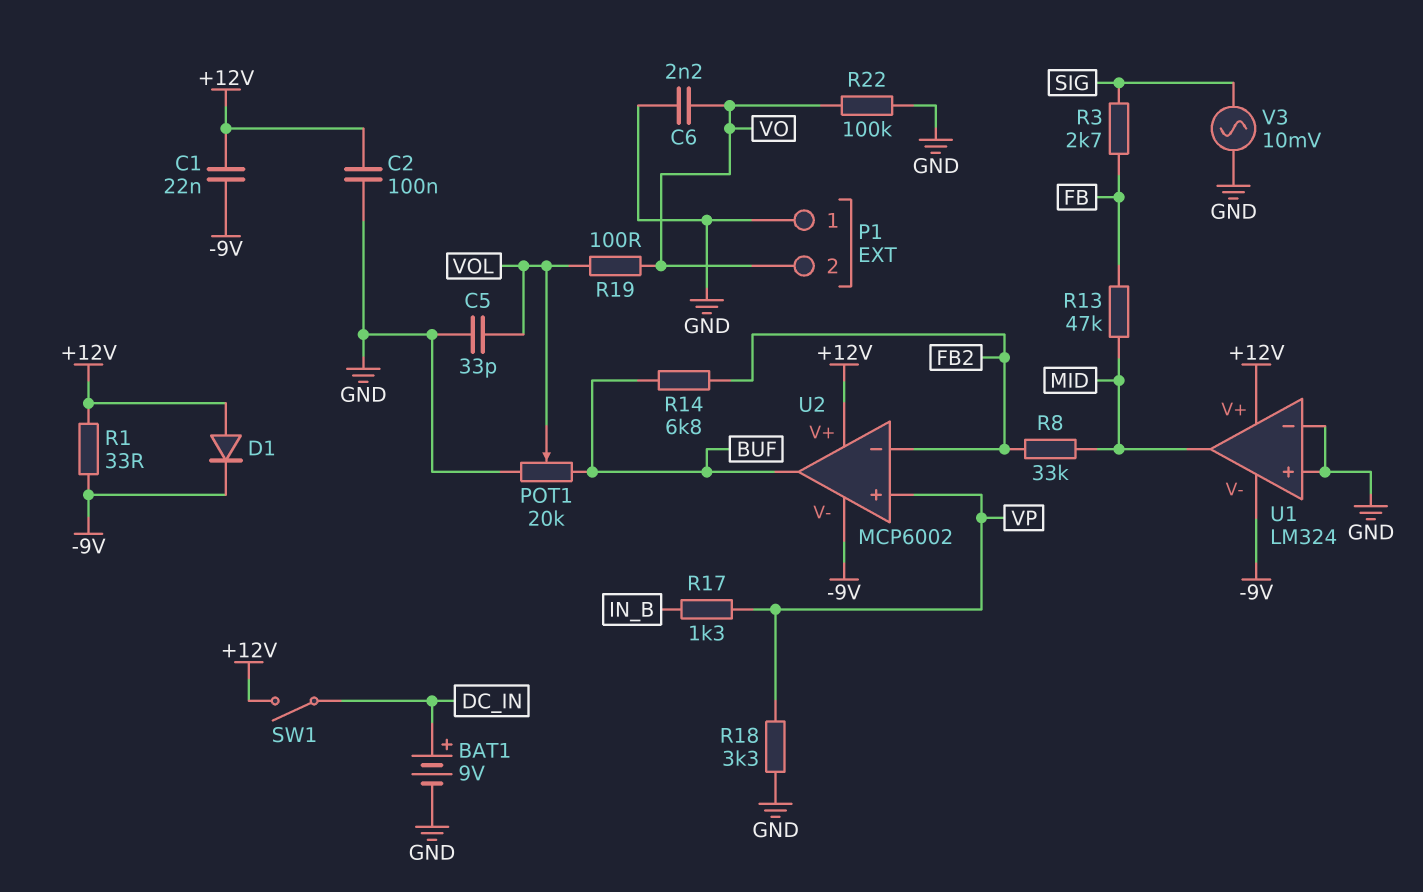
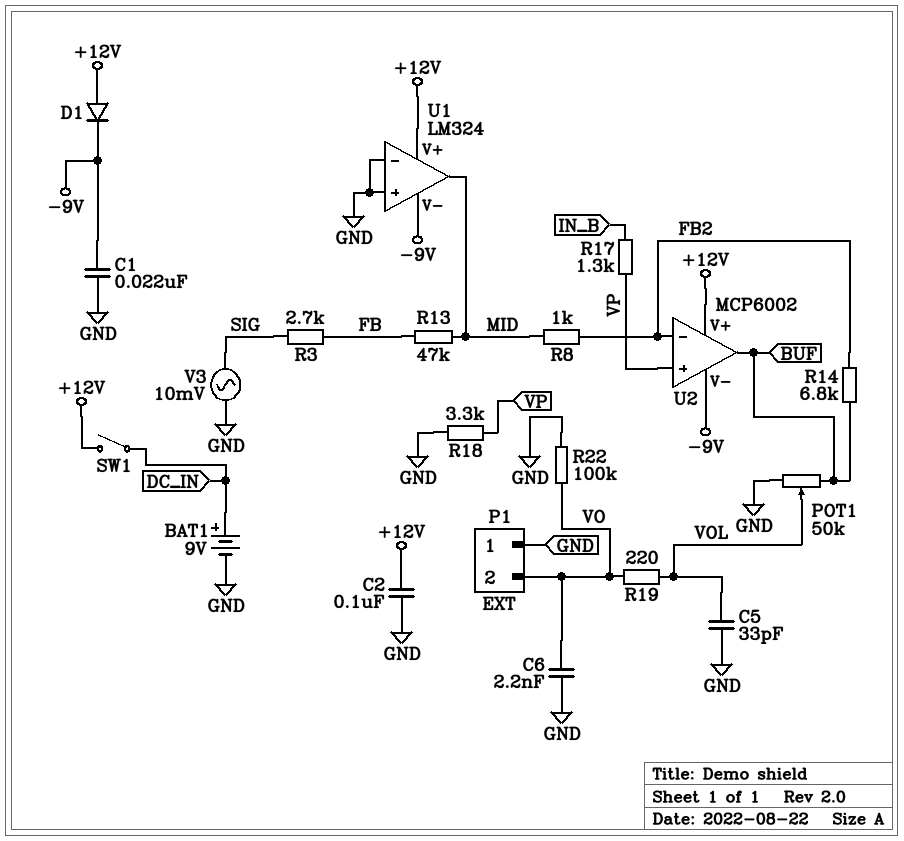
C1: 22nF (+12V, -9V) -> 22nF (-9V, GND)
POT1: 20k (BUF, GND, wiper VOL) -> 50k (BUF, GND, wiper VOL)
R1: 33 (+12V, -9V) -> none
R8: 33k (FB2, MID) -> 1k (FB2, MID)
R19: 100 (VO, VOL) -> 220 (VO, VOL)

